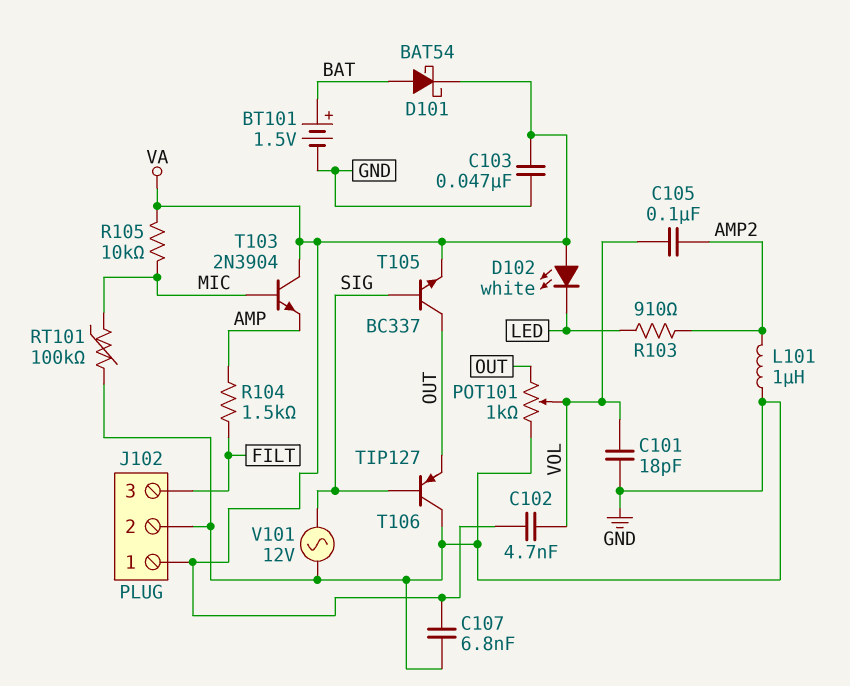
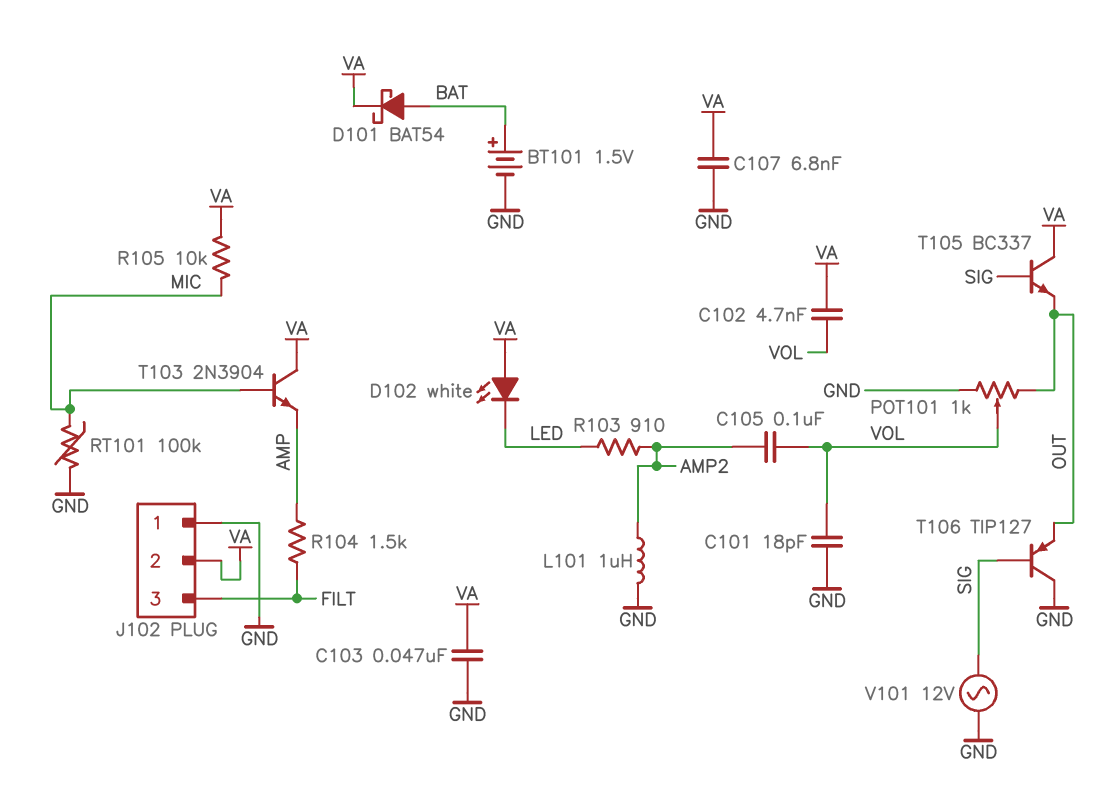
J102 pin 1: VA -> GND
J102 pin 2: GND -> VA
T105: NPN BC337 (B SIG, C OUT, E VA) -> NPN BC337 (B SIG, C VA, E OUT)

